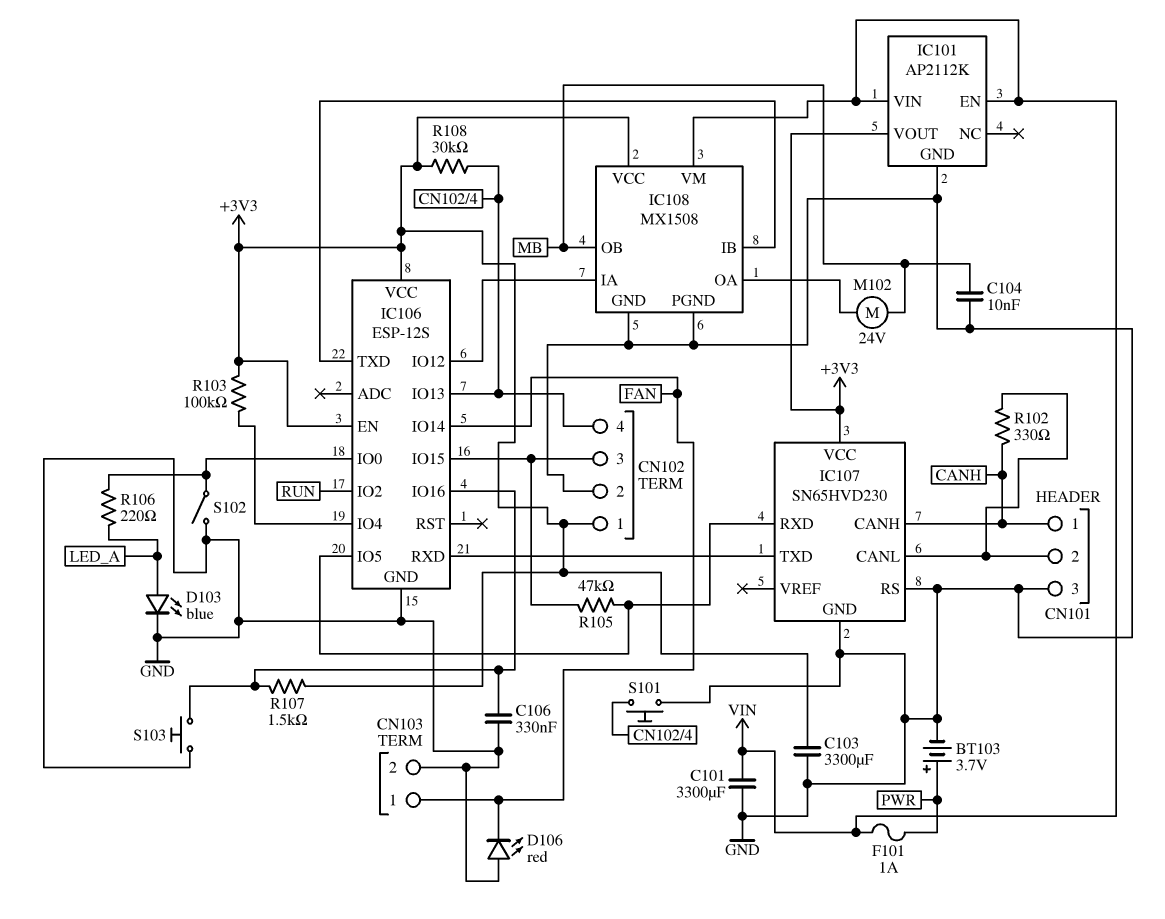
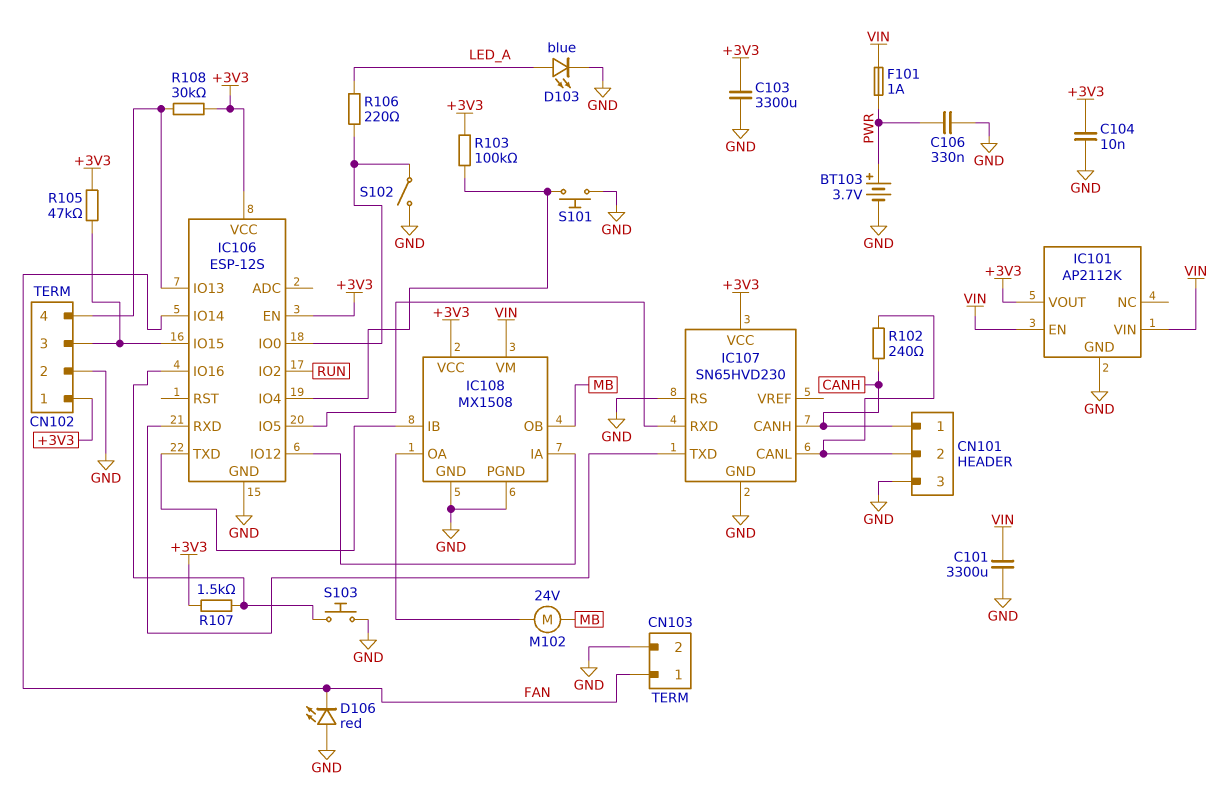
C104: 10nF (GND, MB) -> 10nF (+3V3, GND)
C106: 330nF (GND, IC106/IO16) -> 330nF (GND, PWR)
R102: 330 (CANH, CN101/2) -> 240 (CANH, CN101/2)
R105: 47k (CN102/3, IC106/IO5) -> 47k (+3V3, CN102/3)
S101: button (CN102/4, GND) -> button (GND, IC106/IO4)

